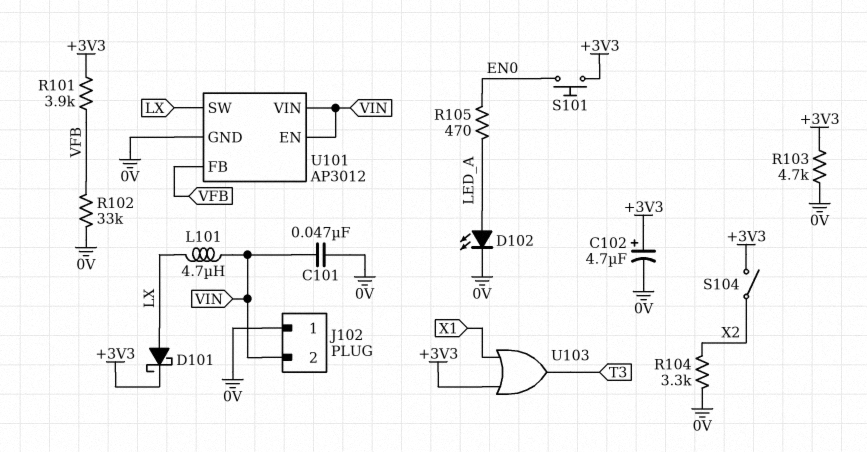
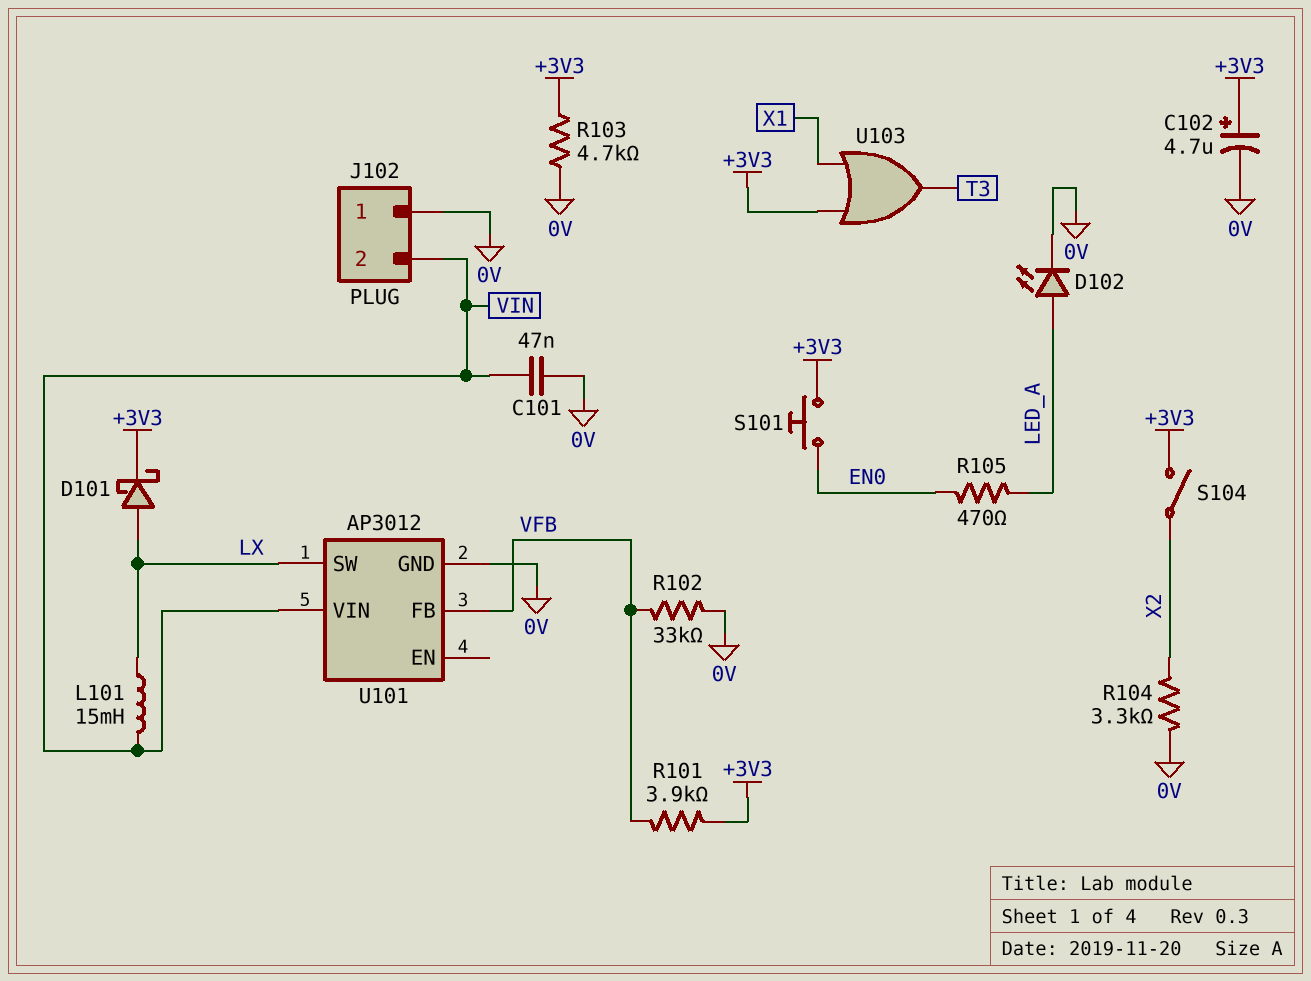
L101: 4.7uH (LX, VIN) -> 15mH (LX, VIN)
U101 pin EN: VIN -> none

